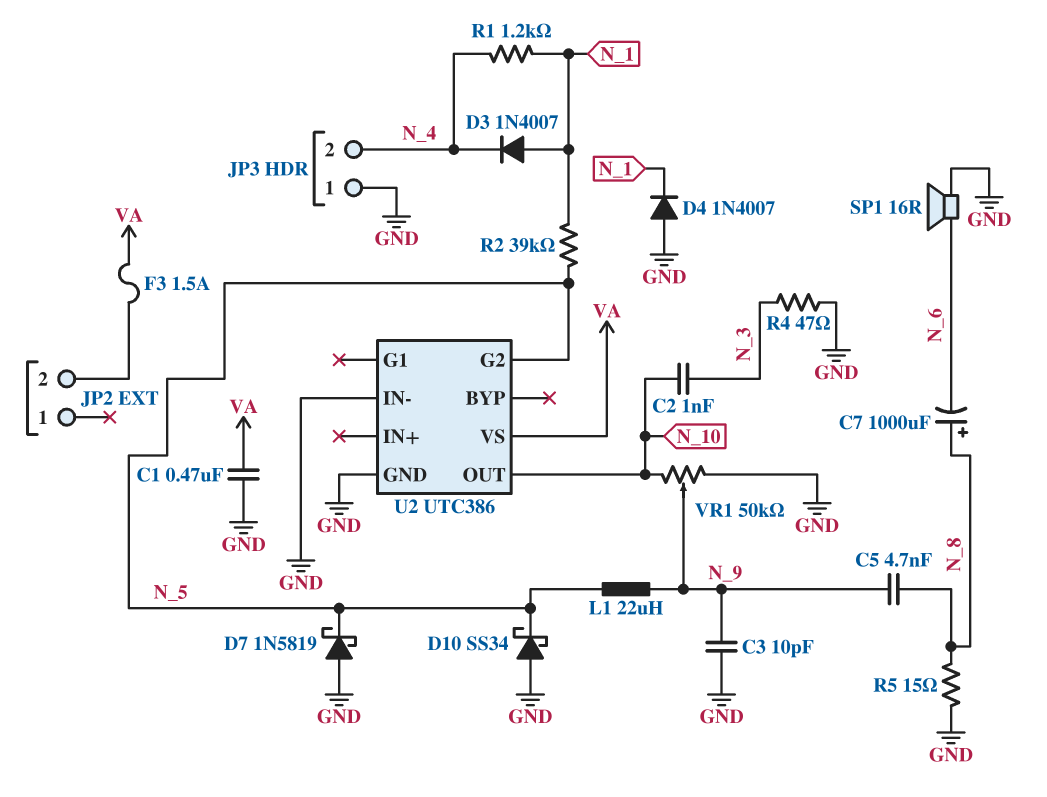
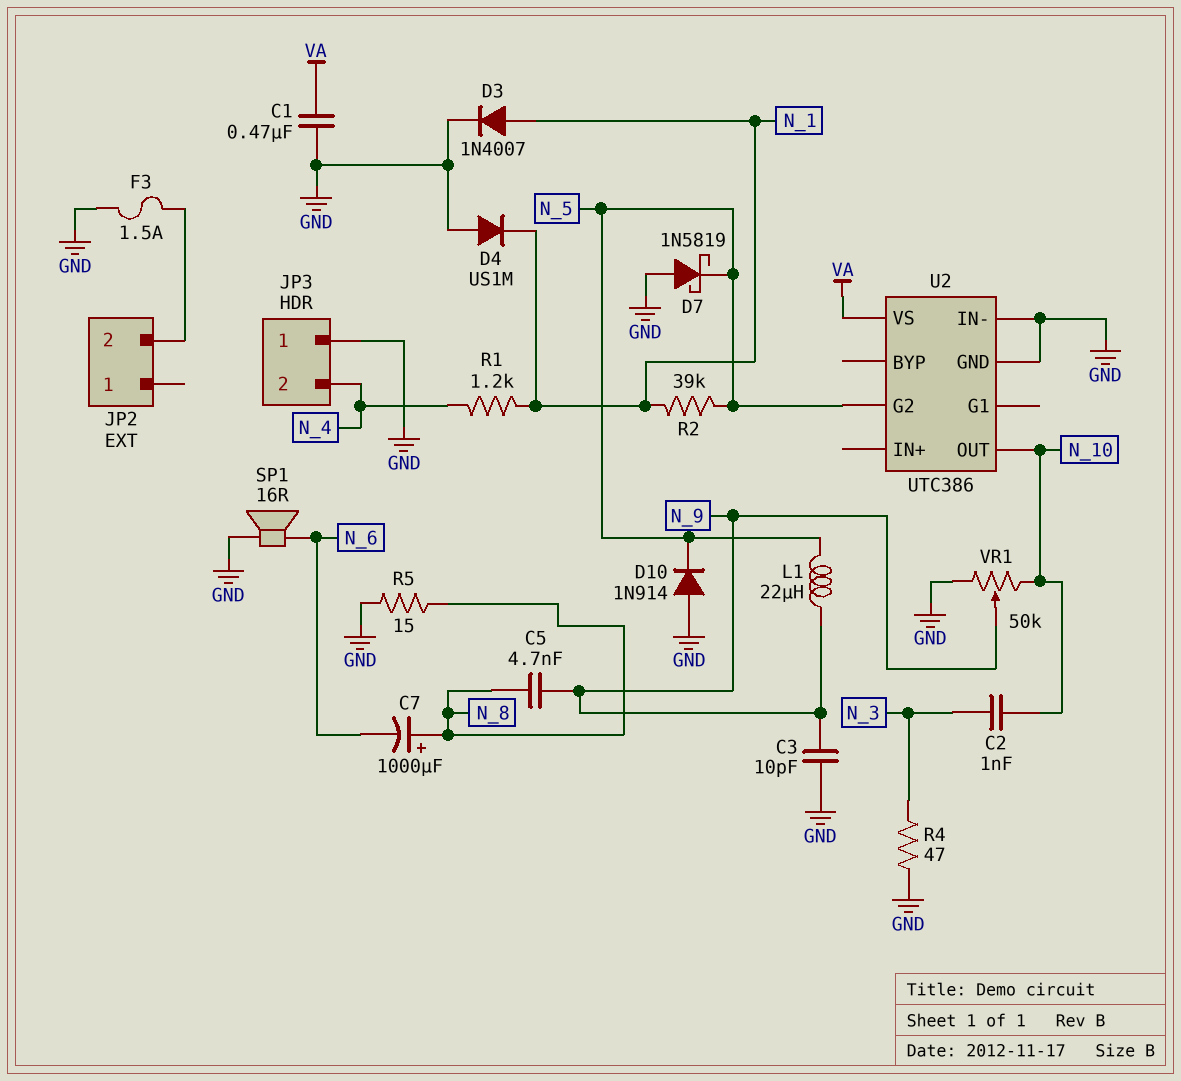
D3: diode 1N4007 (A N_1, K N_4) -> diode 1N4007 (A N_1, K GND)
D4: diode 1N4007 (A GND, K N_1) -> diode US1M (A GND, K N_1)
D10: schottky SS34 (A GND, K N_5) -> diode 1N914 (A GND, K N_5)
F3: 1.5A (JP2/2, VA) -> 1.5A (GND, JP2/2)

